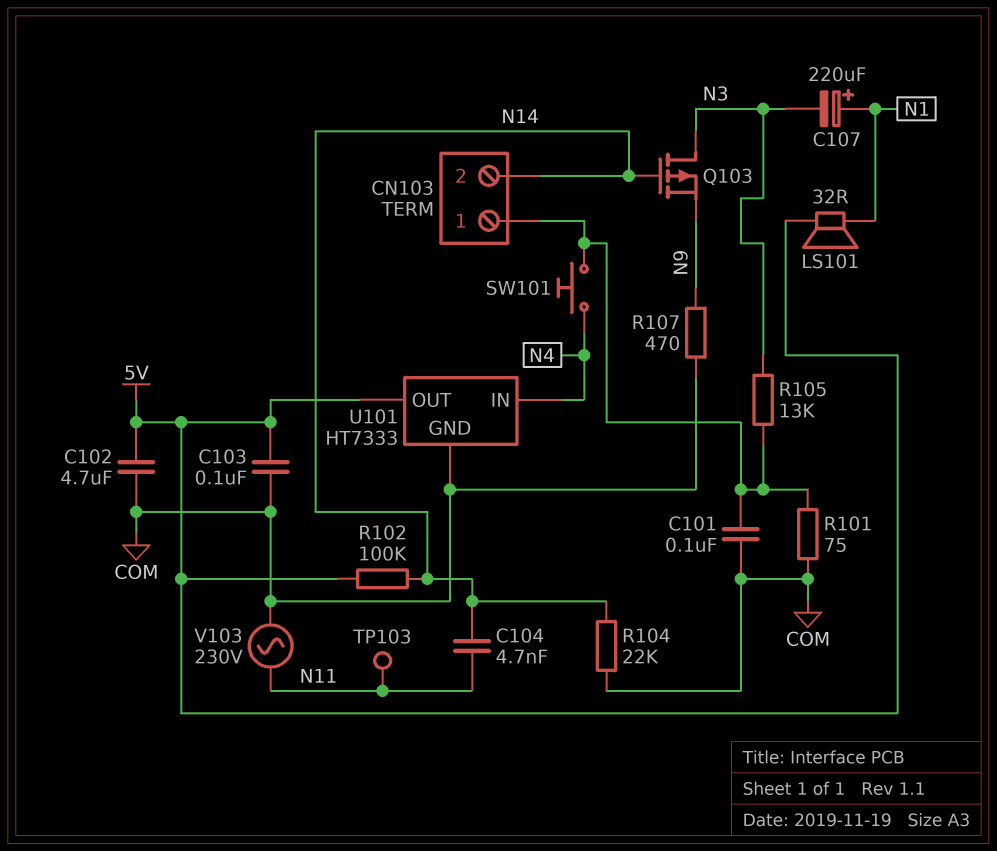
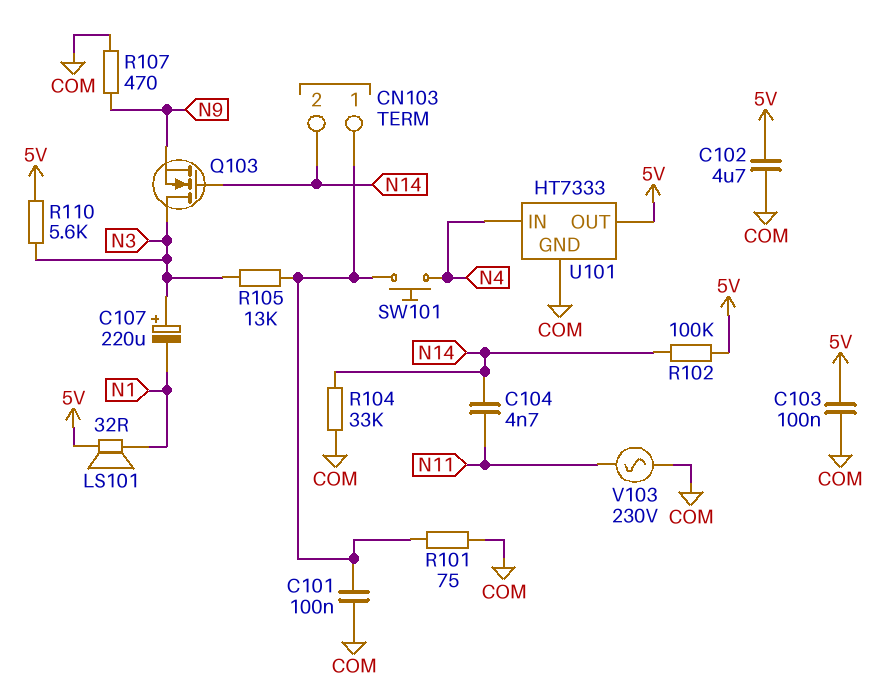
C107: 220uF (plus N1, minus N3) -> 220uF (plus N3, minus N1)
Q103: PMOS (G N14, D N3, S N9) -> NMOS (G N14, D N3, S N9)
R104: 22k (COM, N14) -> 33k (COM, N14)
R110: none -> 5.6k (5V, N3)
TP103: test point (N11) -> none

